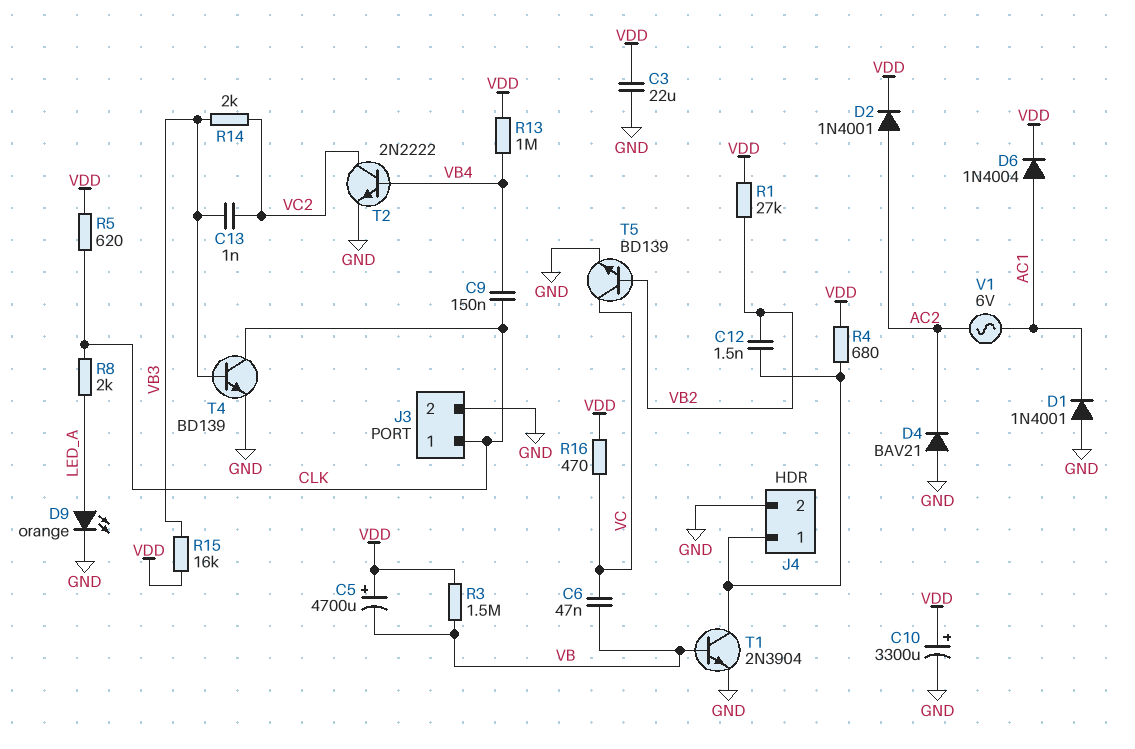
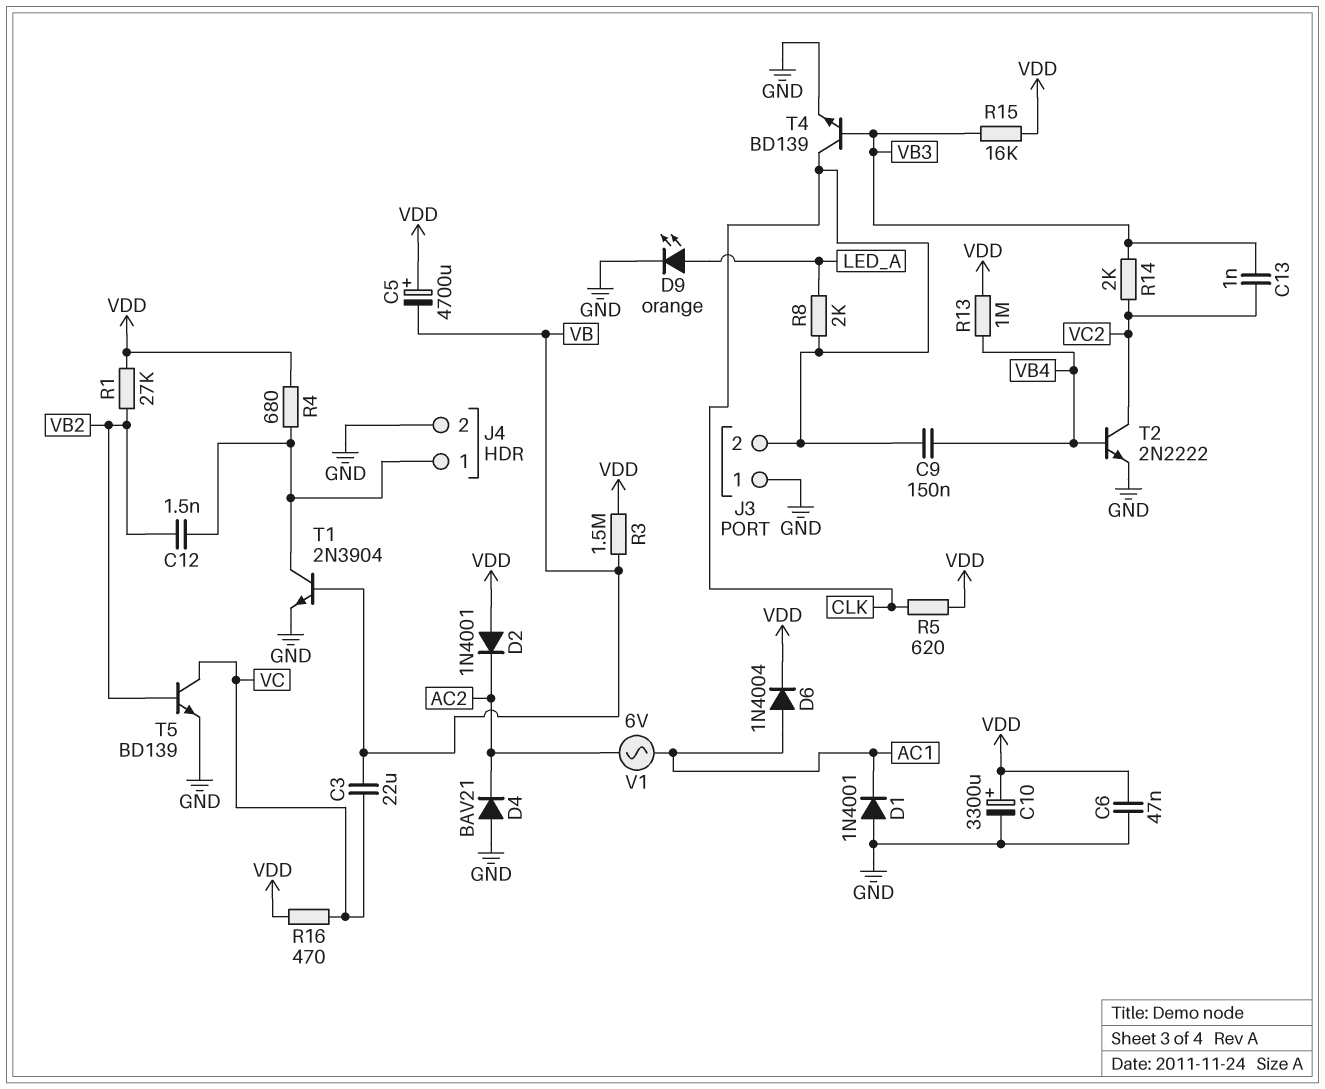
C3: 22uF (GND, VDD) -> 22uF (VB, VC)
C6: 47nF (VB, VC) -> 47nF (GND, VDD)
D2: diode 1N4001 (A AC2, K VDD) -> diode 1N4001 (A VDD, K AC2)
J3 pin 1: CLK -> GND
J3 pin 2: GND -> CLK

